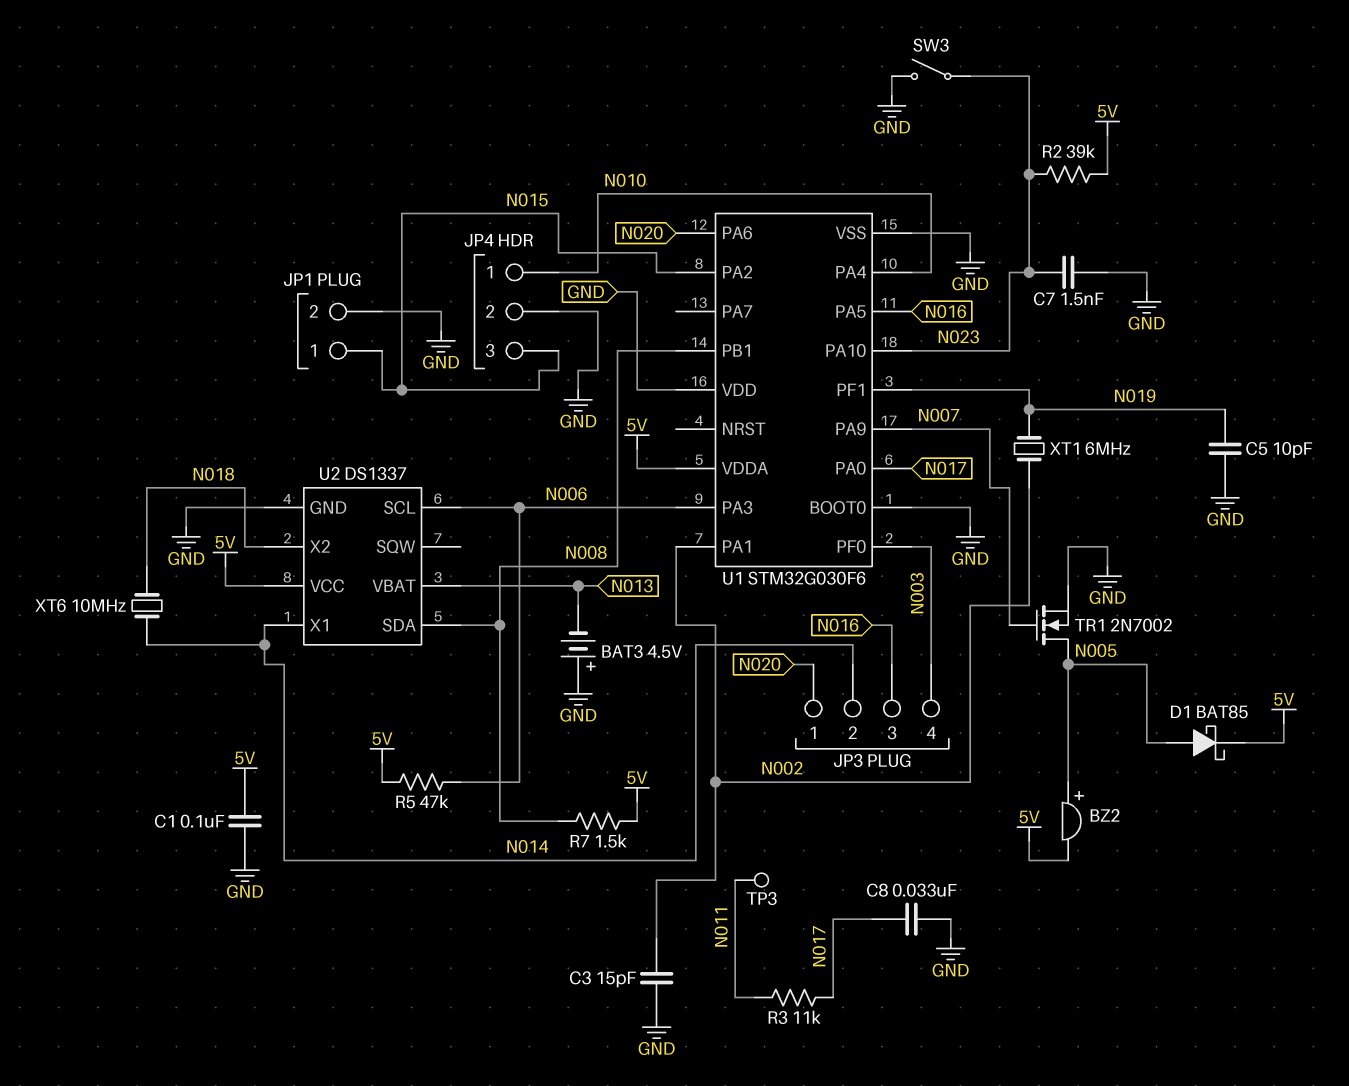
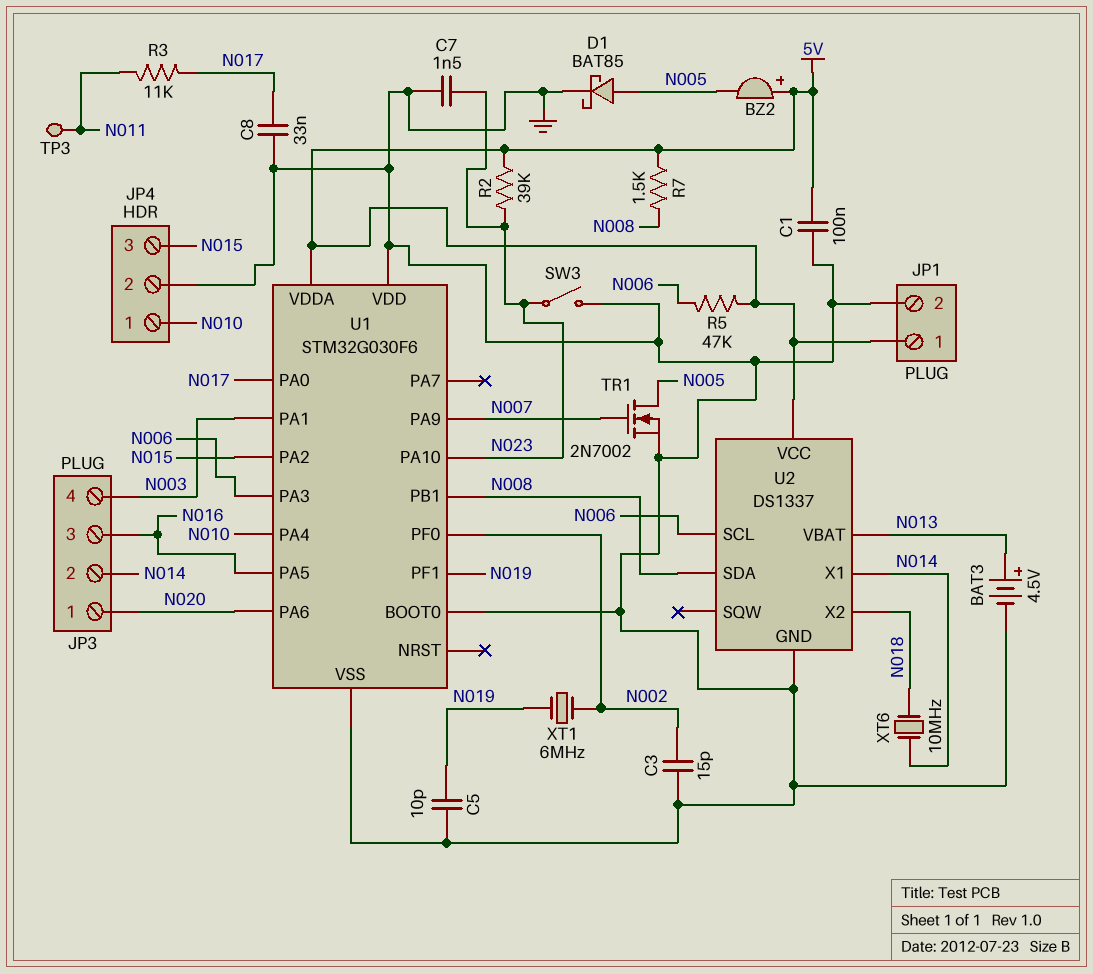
BAT3: 4.5V (plus GND, minus N013) -> 4.5V (plus N013, minus GND)
BZ2: buzzer (plus N005, minus 5V) -> buzzer (plus 5V, minus N005)
D1: schottky BAT85 (A N005, K 5V) -> schottky BAT85 (A N005, K GND)
JP1 pin 1: N015 -> 5V
U1 pin PA1: N002 -> N003
U1 pin PF0: N003 -> N002

